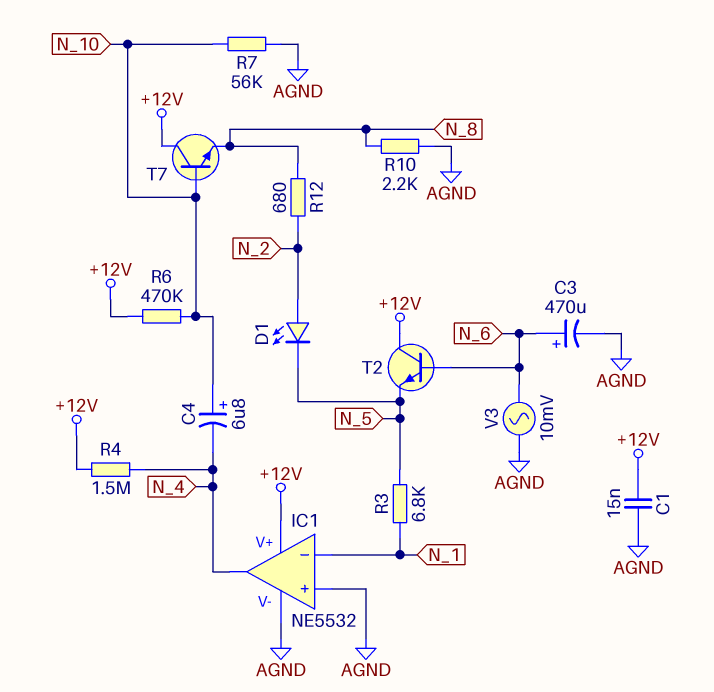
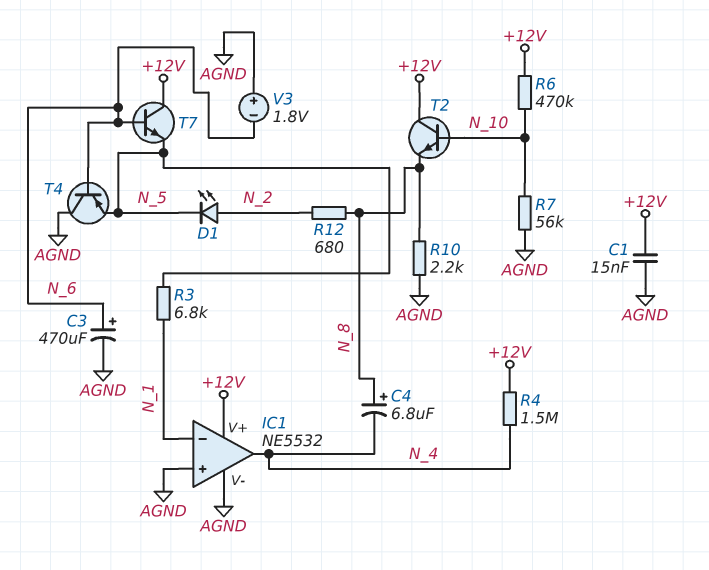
C4: 6.8uF (plus N_10, minus N_4) -> 6.8uF (plus N_8, minus N_4)
T2: NPN (B N_6, C +12V, E N_5) -> NPN (B N_10, C +12V, E N_8)
T4: none -> PNP (B N_6, C AGND, E N_5)
T7: NPN (B N_10, C +12V, E N_8) -> NPN (B N_6, C +12V, E N_5)
V3: AC 10mV (AGND, N_6) -> 1.8V (plus AGND, minus N_6)

